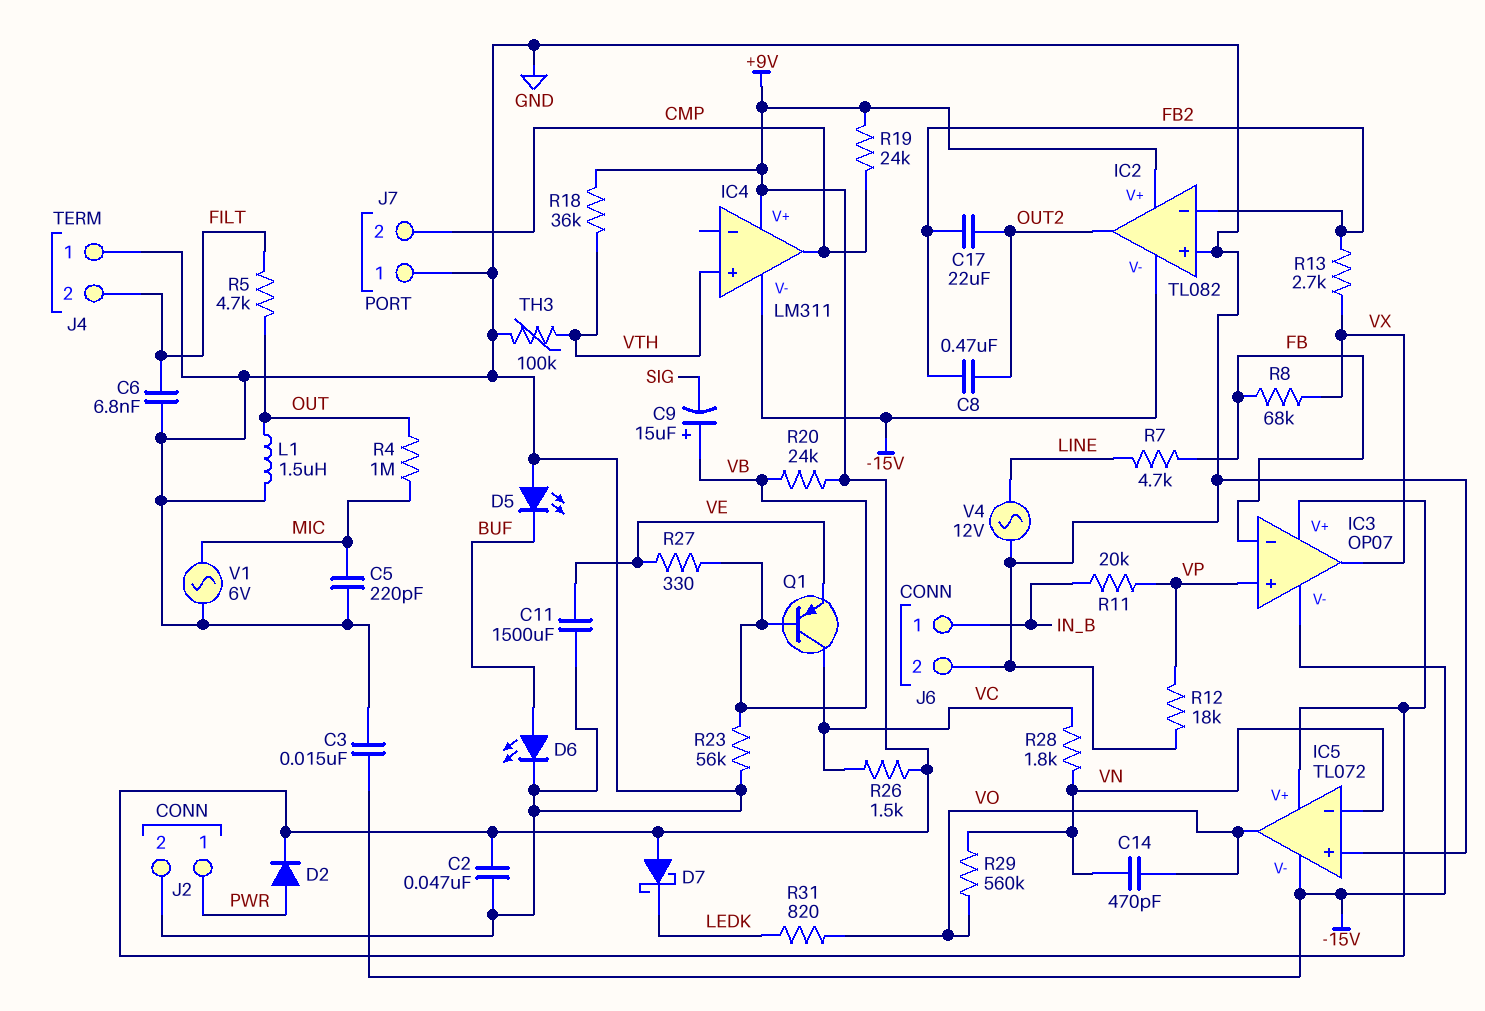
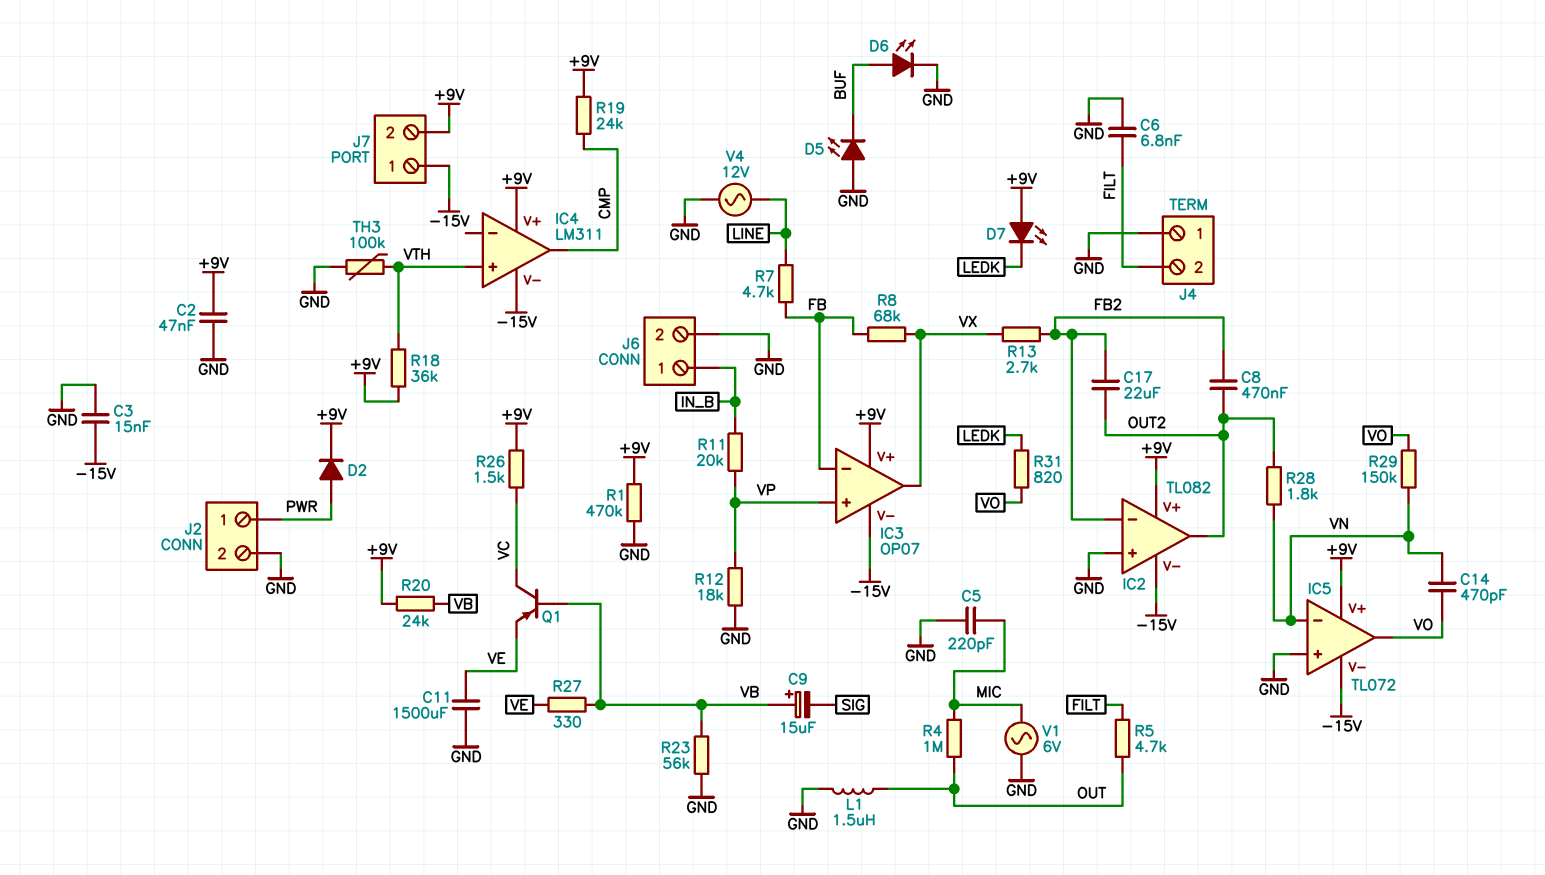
D7: schottky (A +9V, K LEDK) -> LED (A +9V, K LEDK)
J7 pin 1: GND -> -15V
J7 pin 2: CMP -> +9V
R1: none -> 470k (+9V, GND)
R28: 1.8k (VC, VN) -> 1.8k (OUT2, VN)
R29: 560k (VN, VO) -> 150k (VN, VO)

